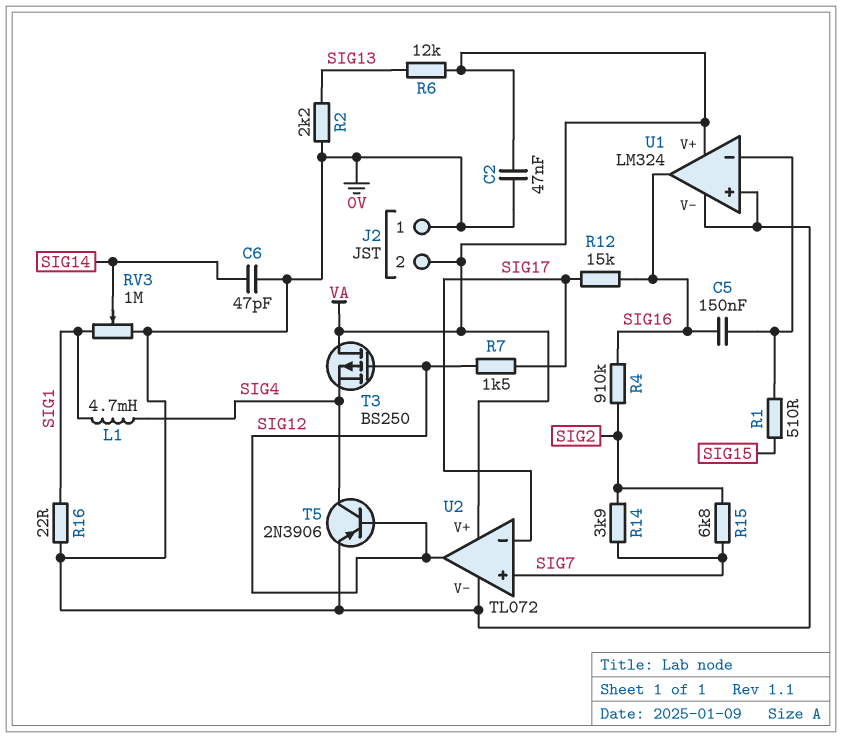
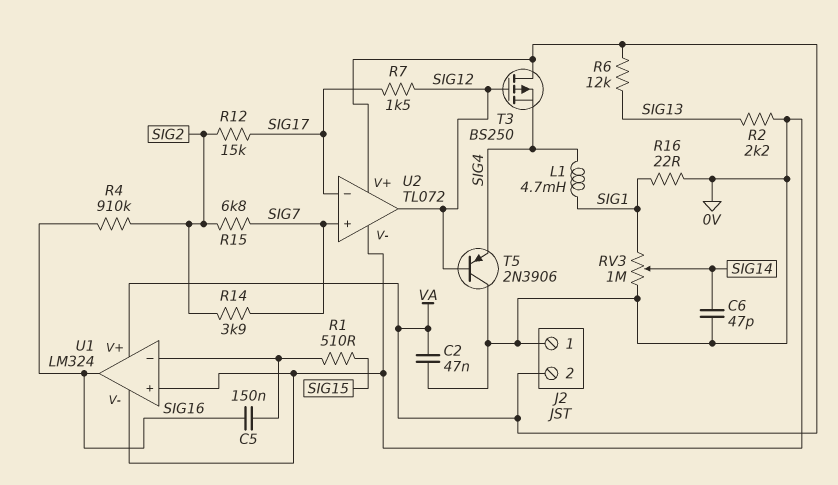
R12: 15k (SIG16, SIG17) -> 15k (SIG2, SIG17)
T5: PNP 2N3906 (B SIG12, C SIG4, E 0V) -> PNP 2N3906 (B SIG12, C 0V, E SIG4)

